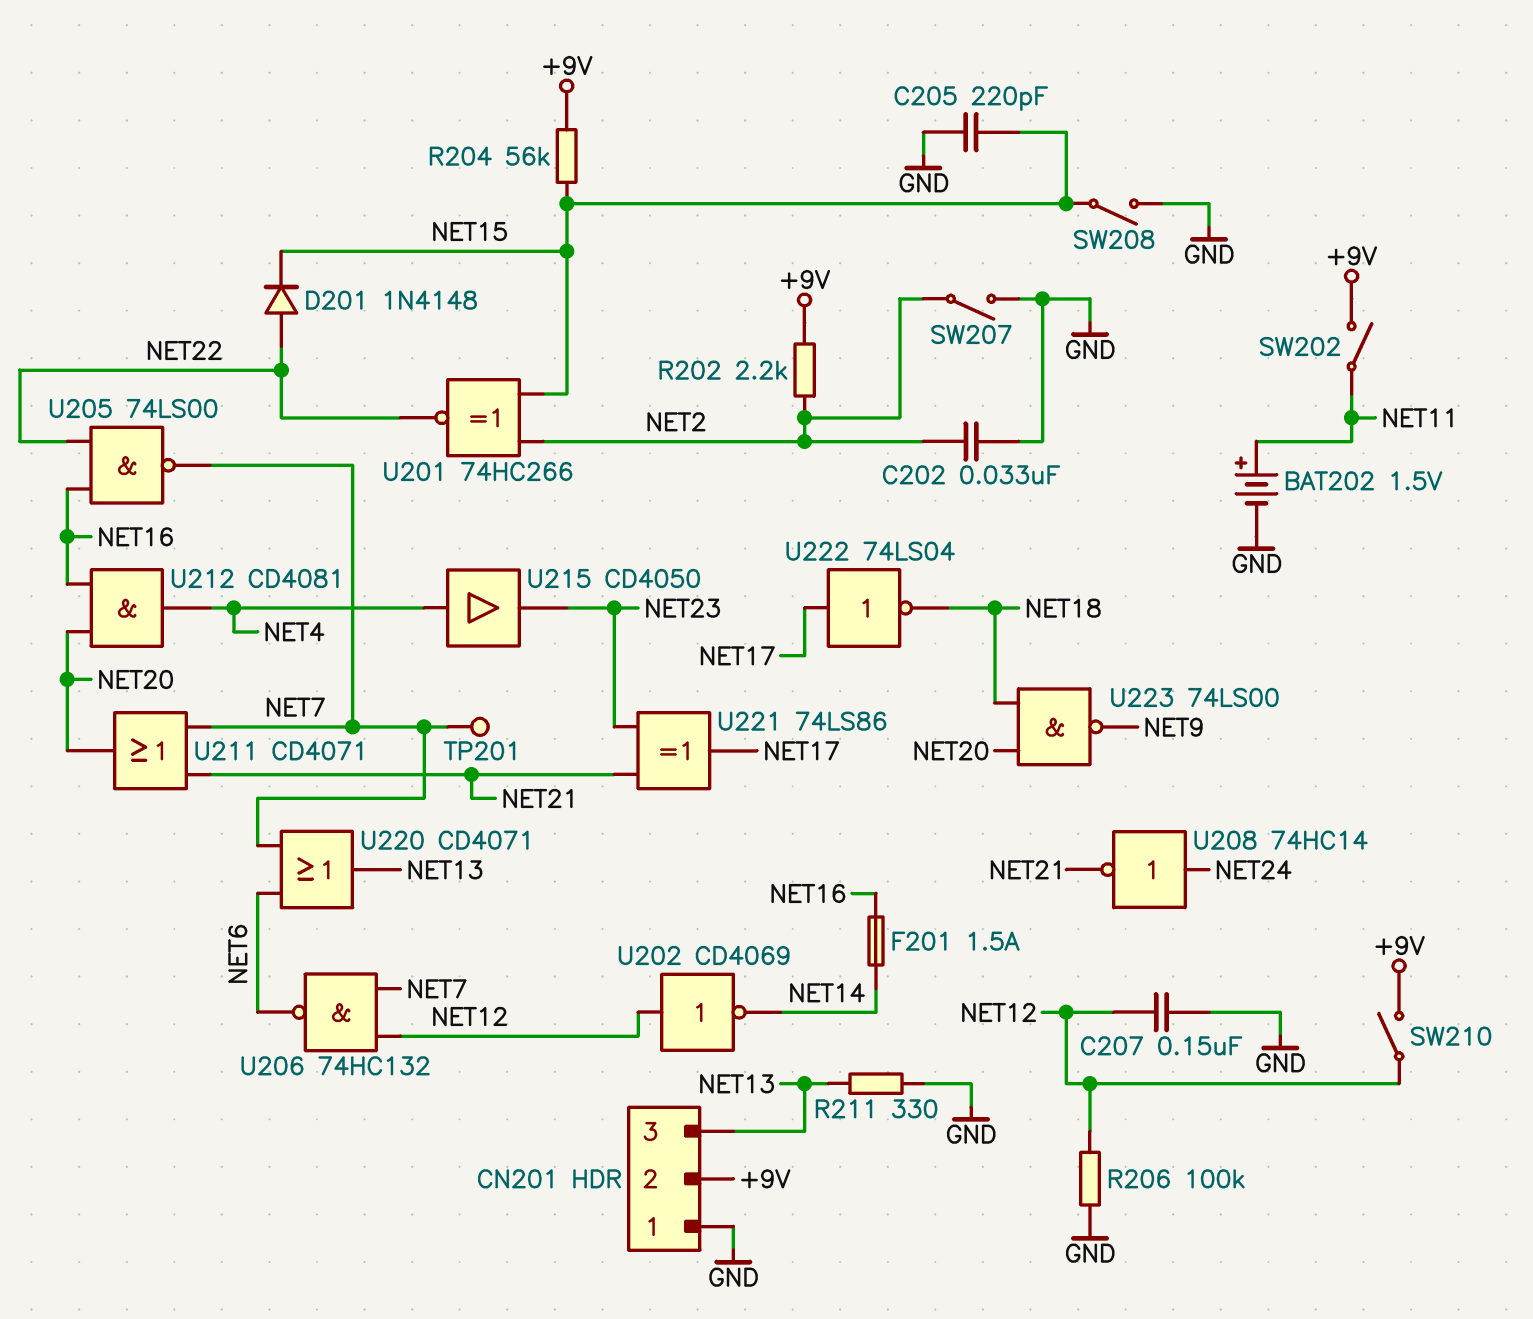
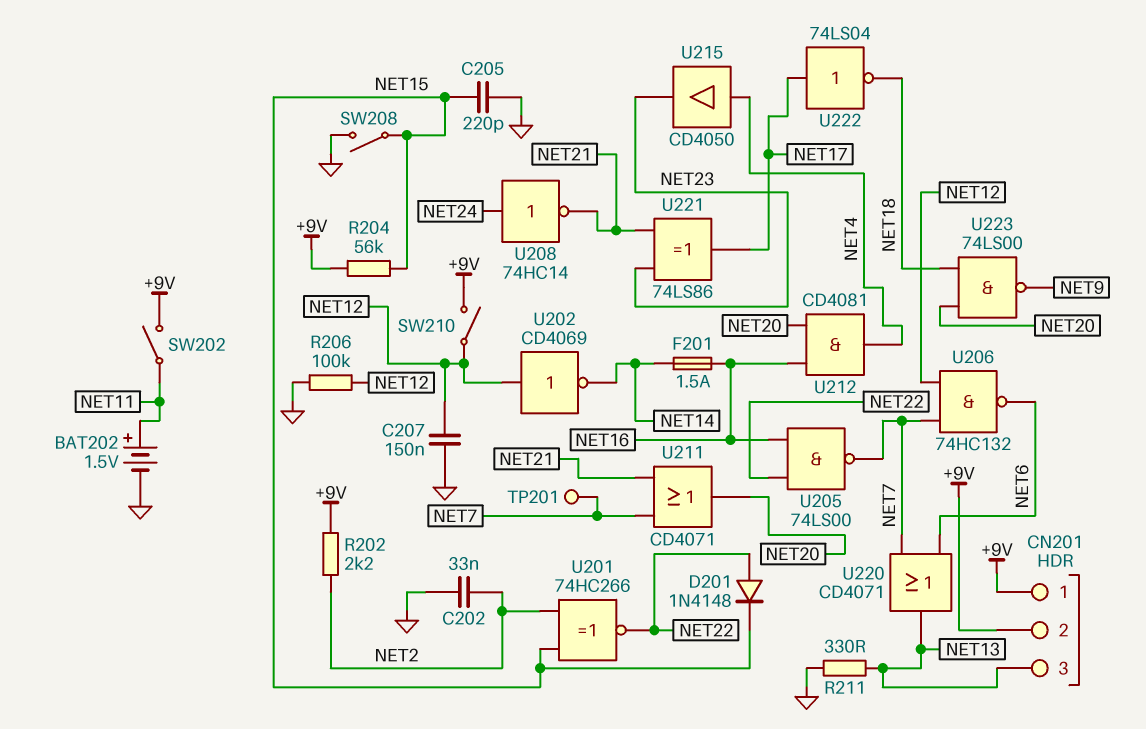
CN201 pin 1: GND -> +9V
SW207: switch (GND, NET2) -> none

